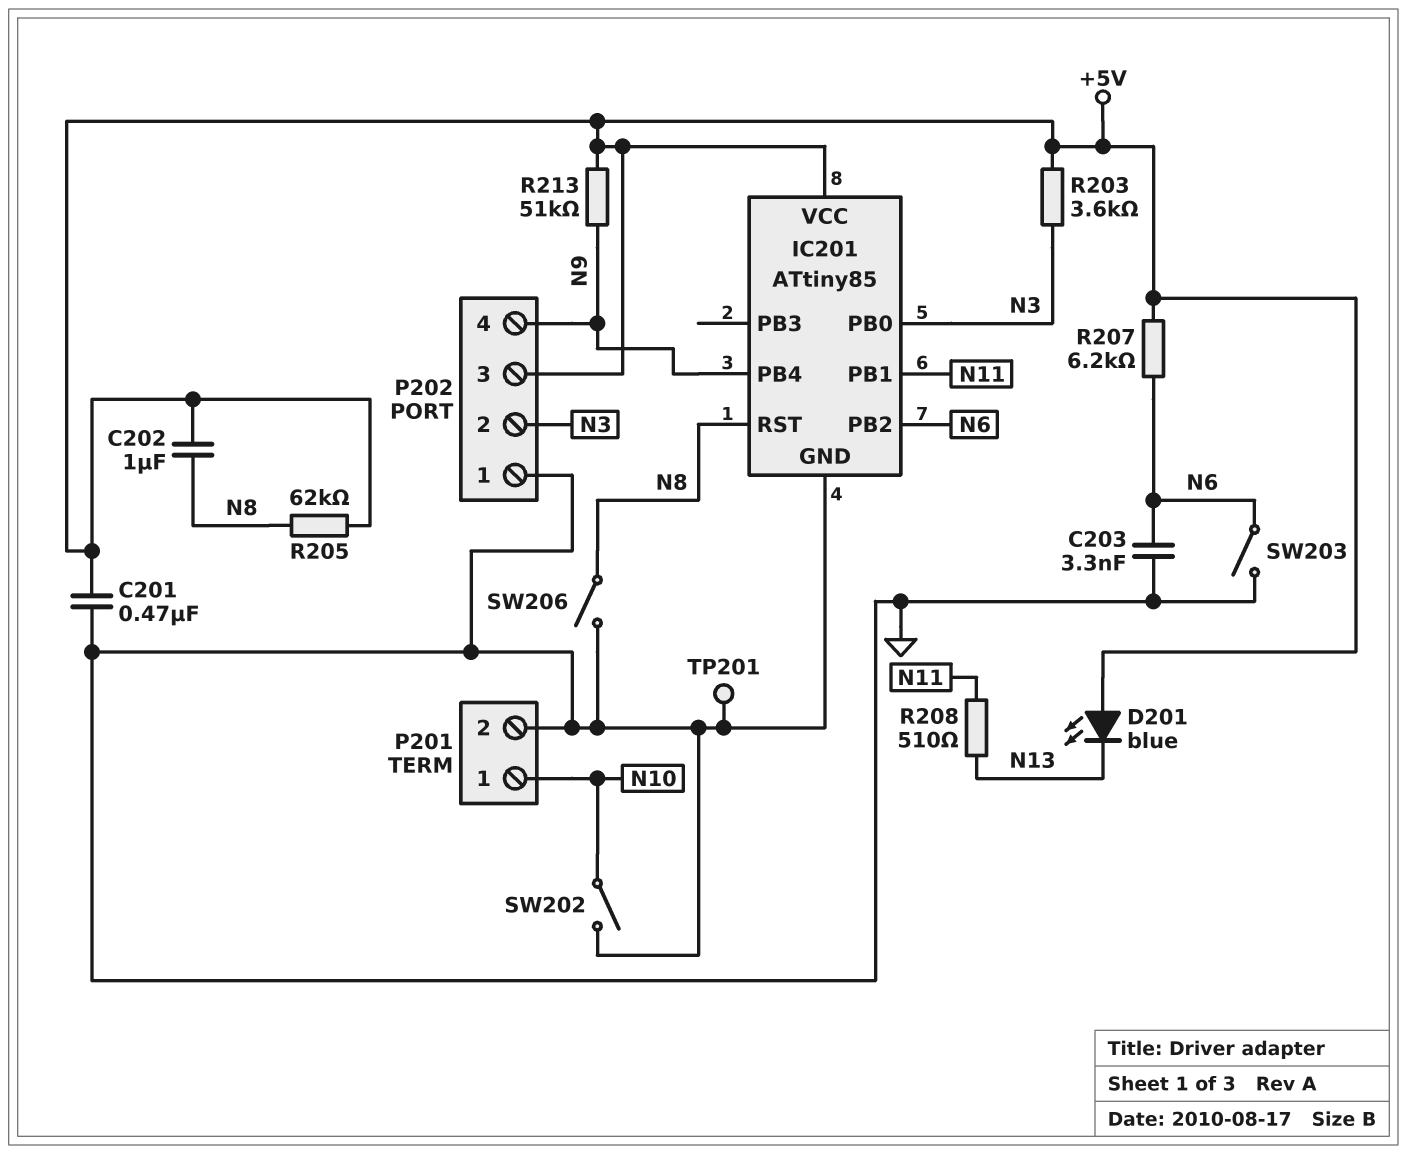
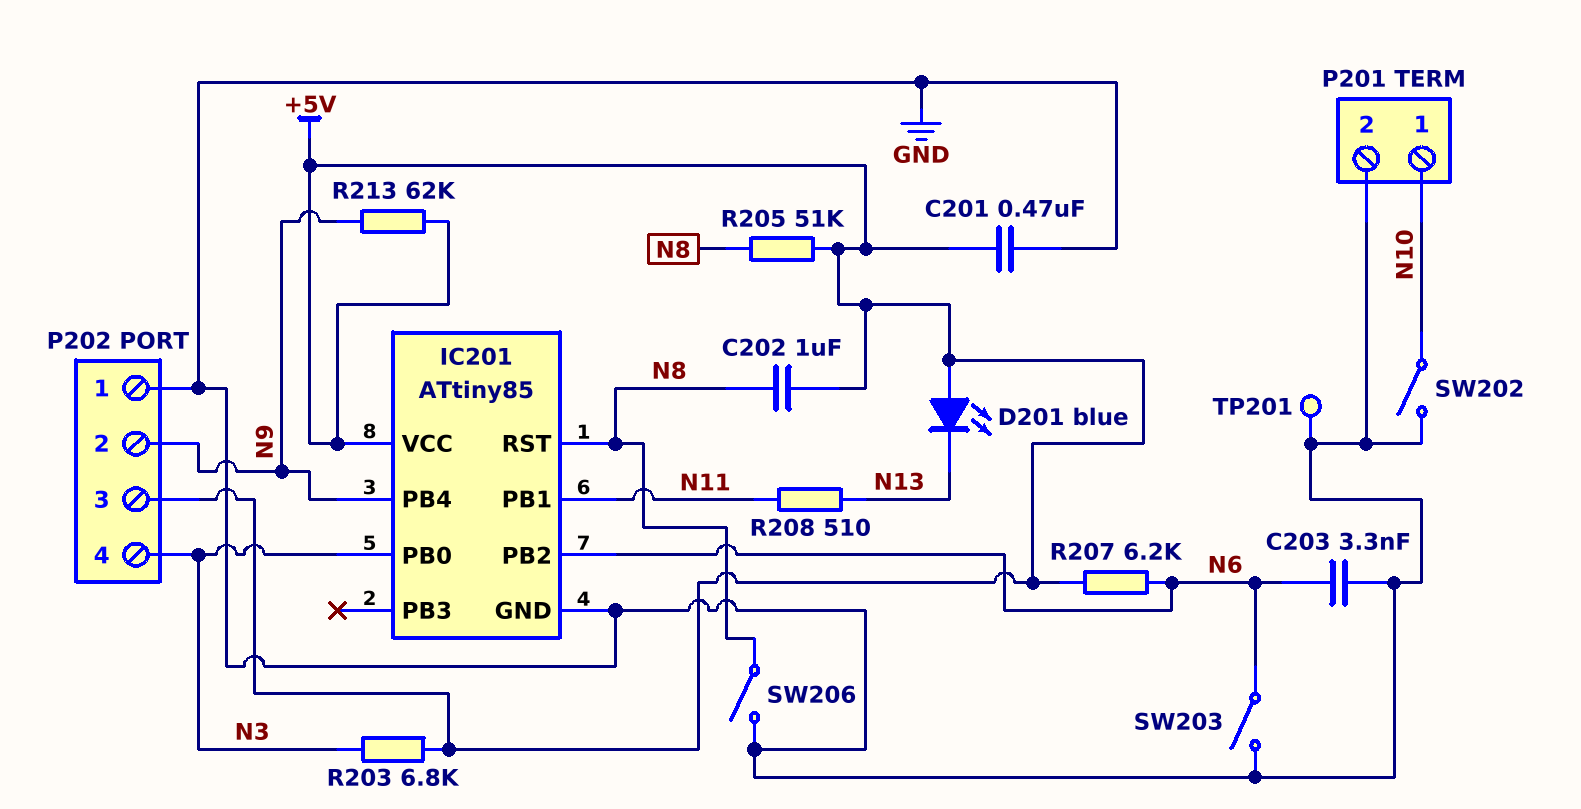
P202 pin 2: N3 -> N9
P202 pin 4: N9 -> N3
R203: 3.6k (+5V, N3) -> 6.8k (+5V, N3)
R205: 62k (+5V, N8) -> 51k (+5V, N8)
R213: 51k (+5V, N9) -> 62k (+5V, N9)

